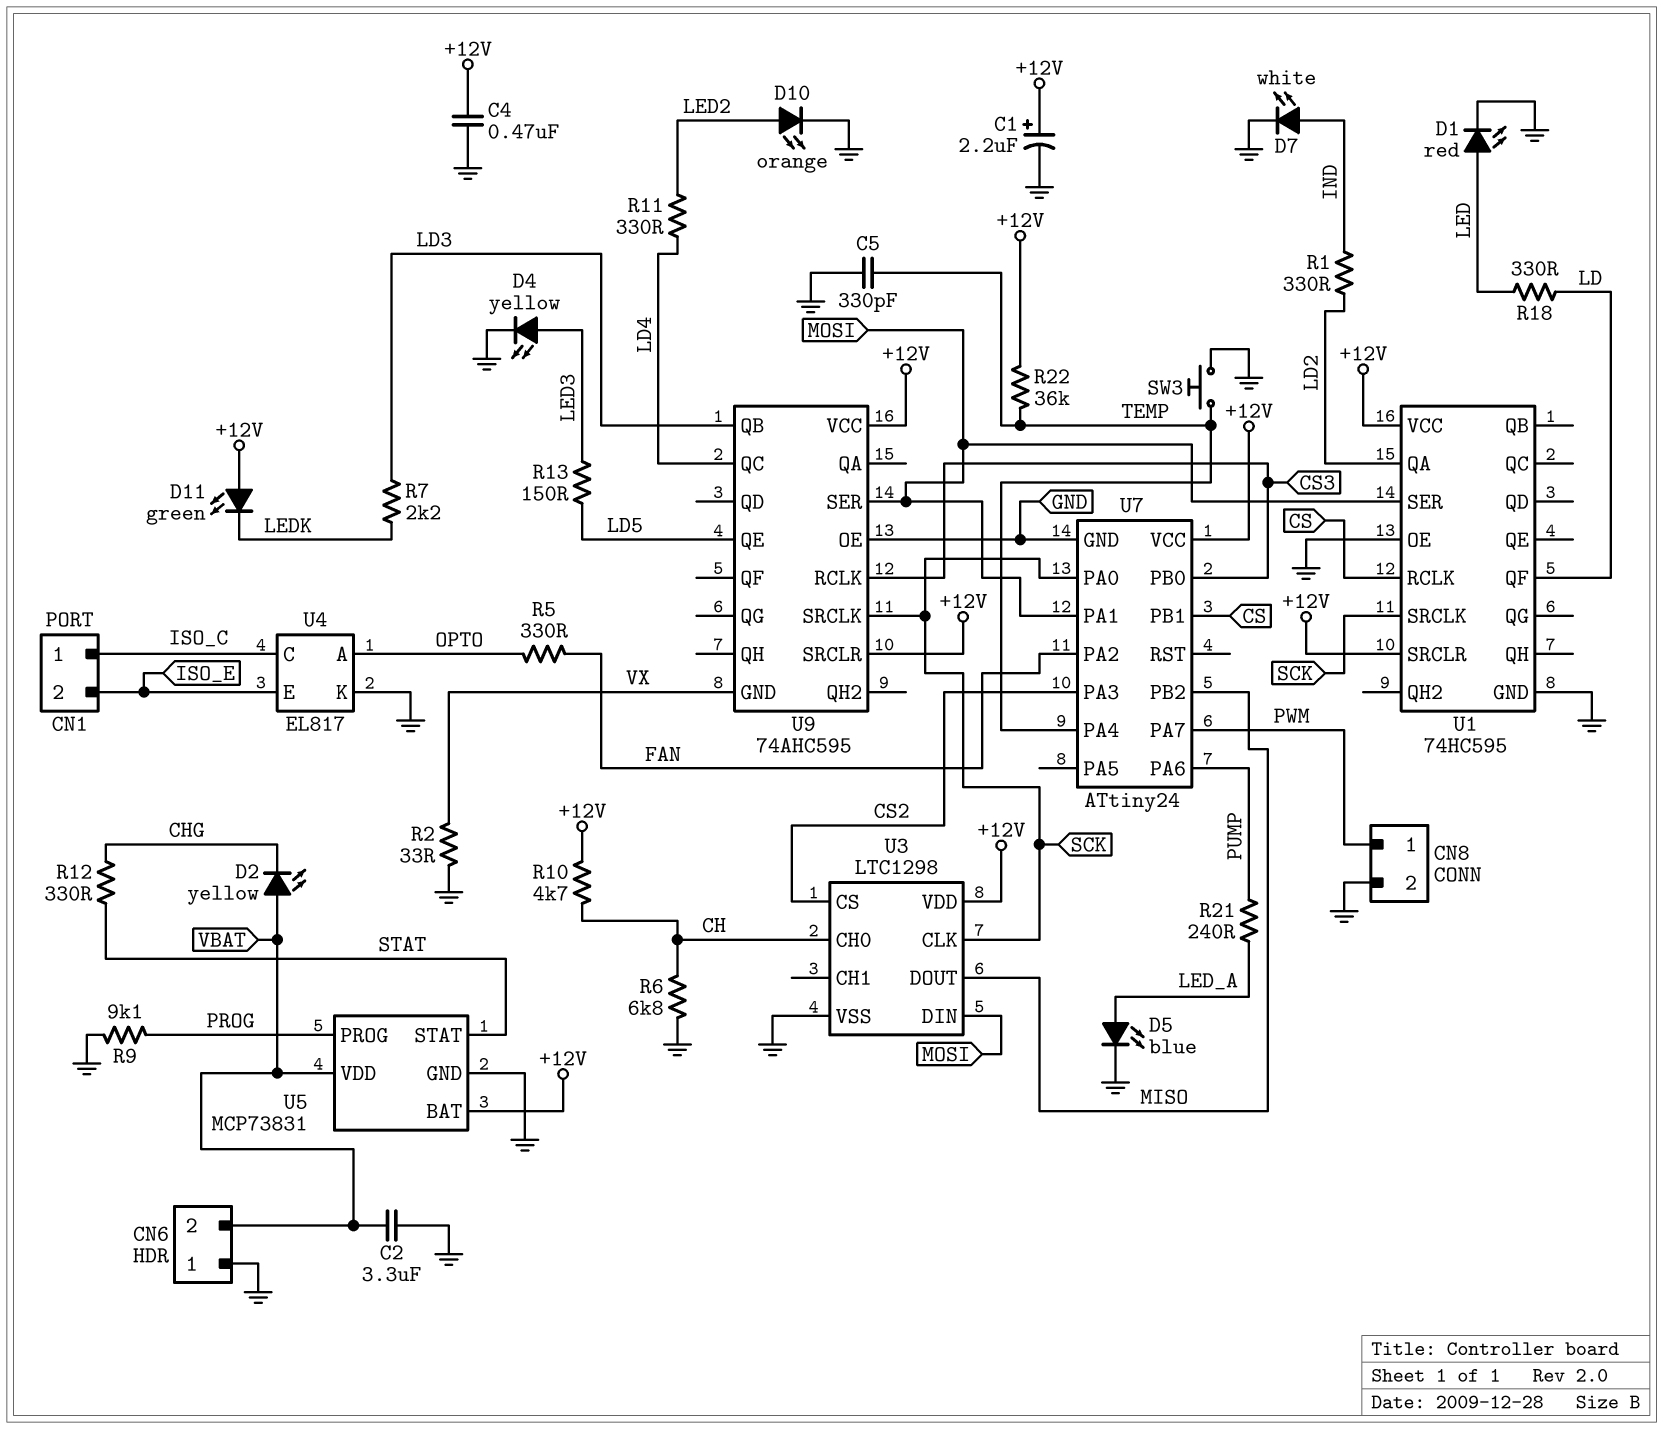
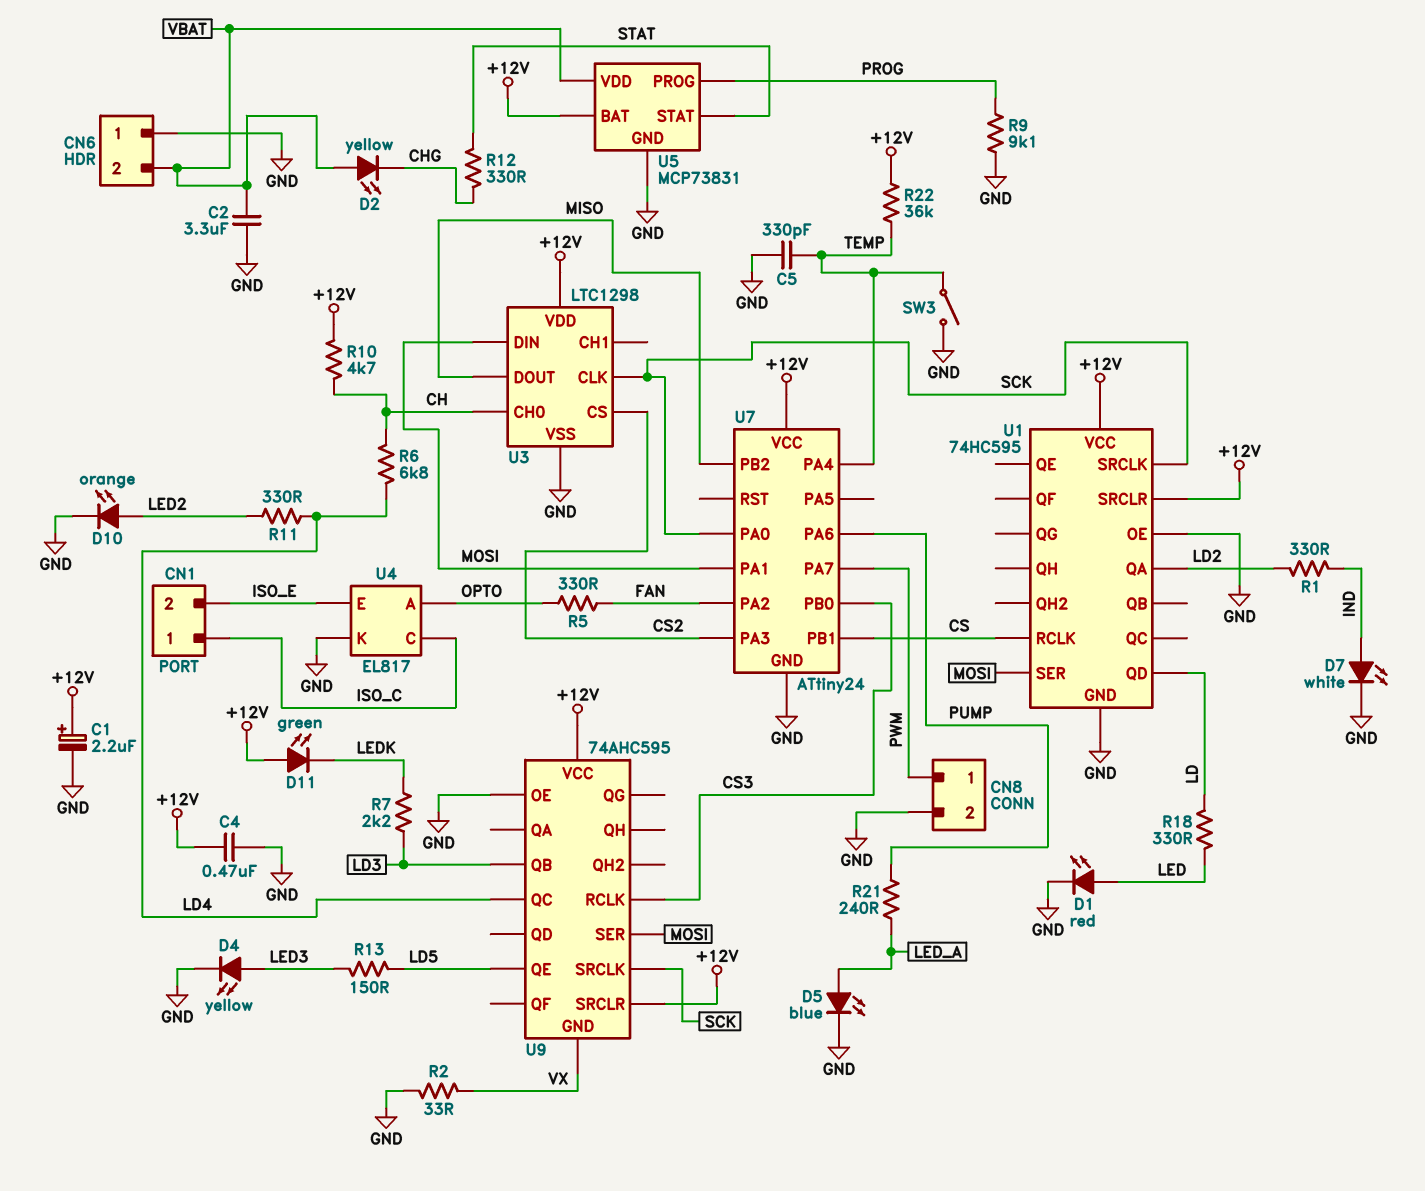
R6: 6.8k (CH, GND) -> 6.8k (CH, LD4)
SW3: button (GND, TEMP) -> switch (GND, TEMP)
U1 pin QD: none -> LD
U1 pin QF: LD -> none

